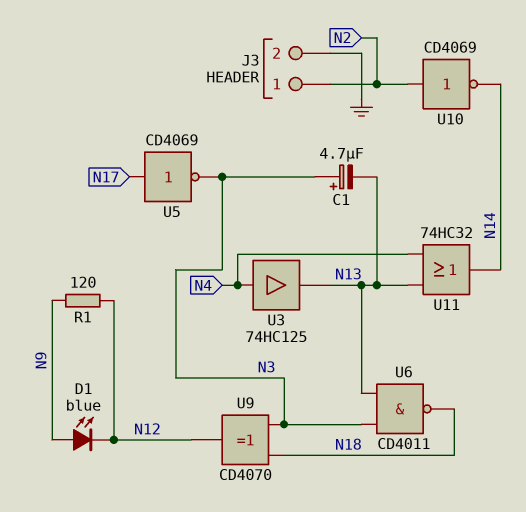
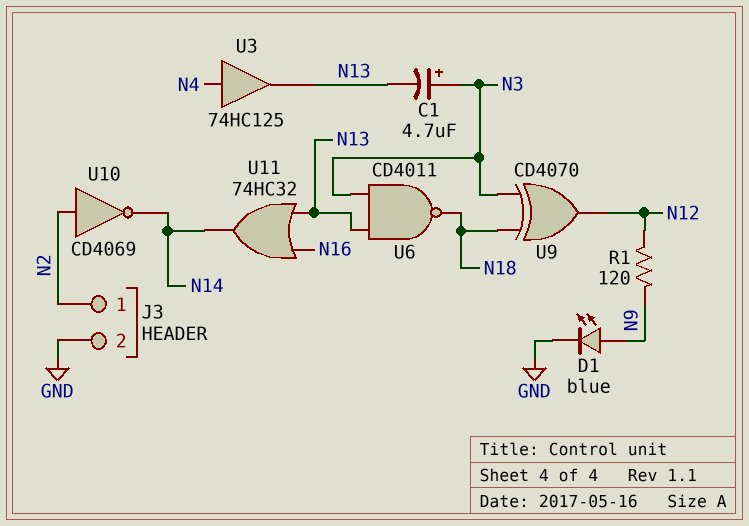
D1: LED blue (A N9, K N12) -> LED blue (A N9, K GND)
U5: NOT CD4069 (in N17, out N3) -> none
U11: OR 74HC32 (in N4, in N13, out N14) -> OR 74HC32 (in N13, in N16, out N14)

